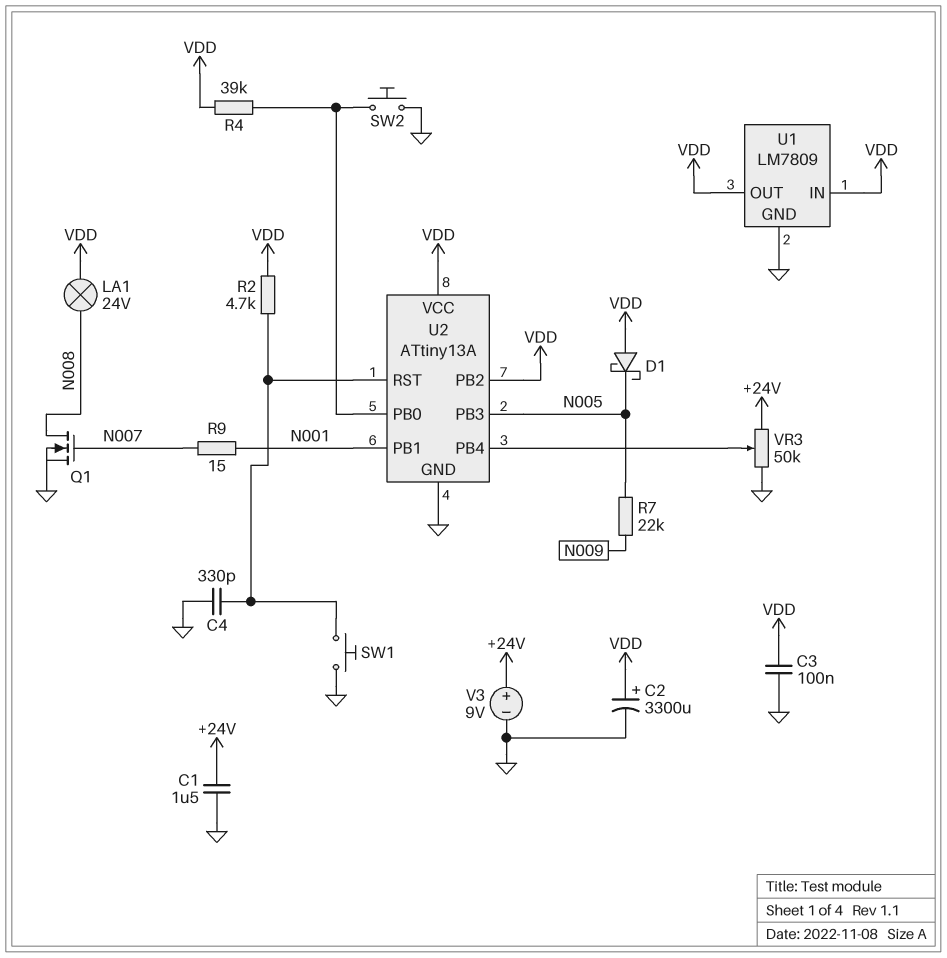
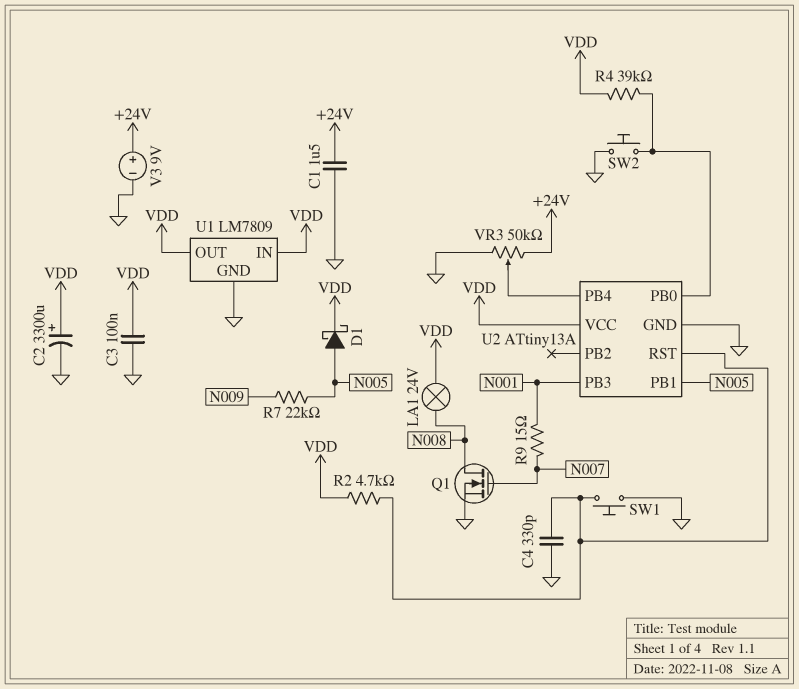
D1: schottky (A VDD, K N005) -> schottky (A N005, K VDD)
U2 pin PB1: N001 -> N005
U2 pin PB2: VDD -> none
U2 pin PB3: N005 -> N001

